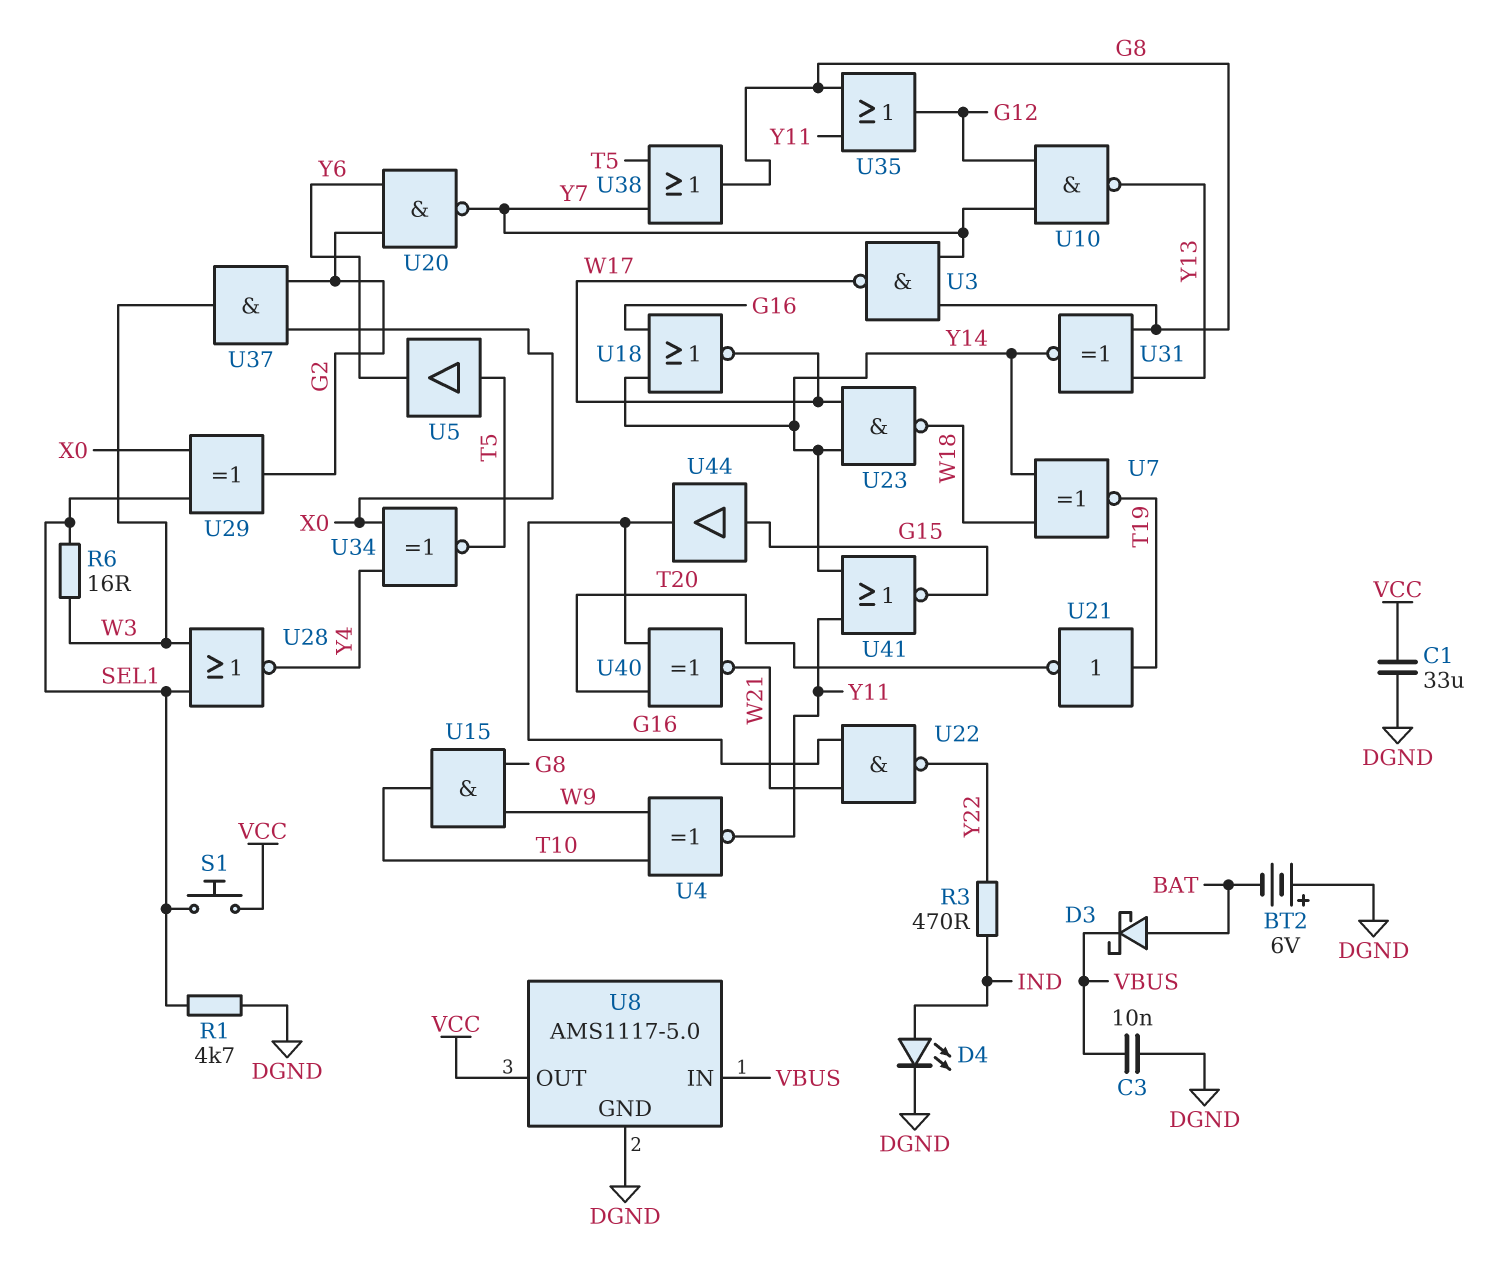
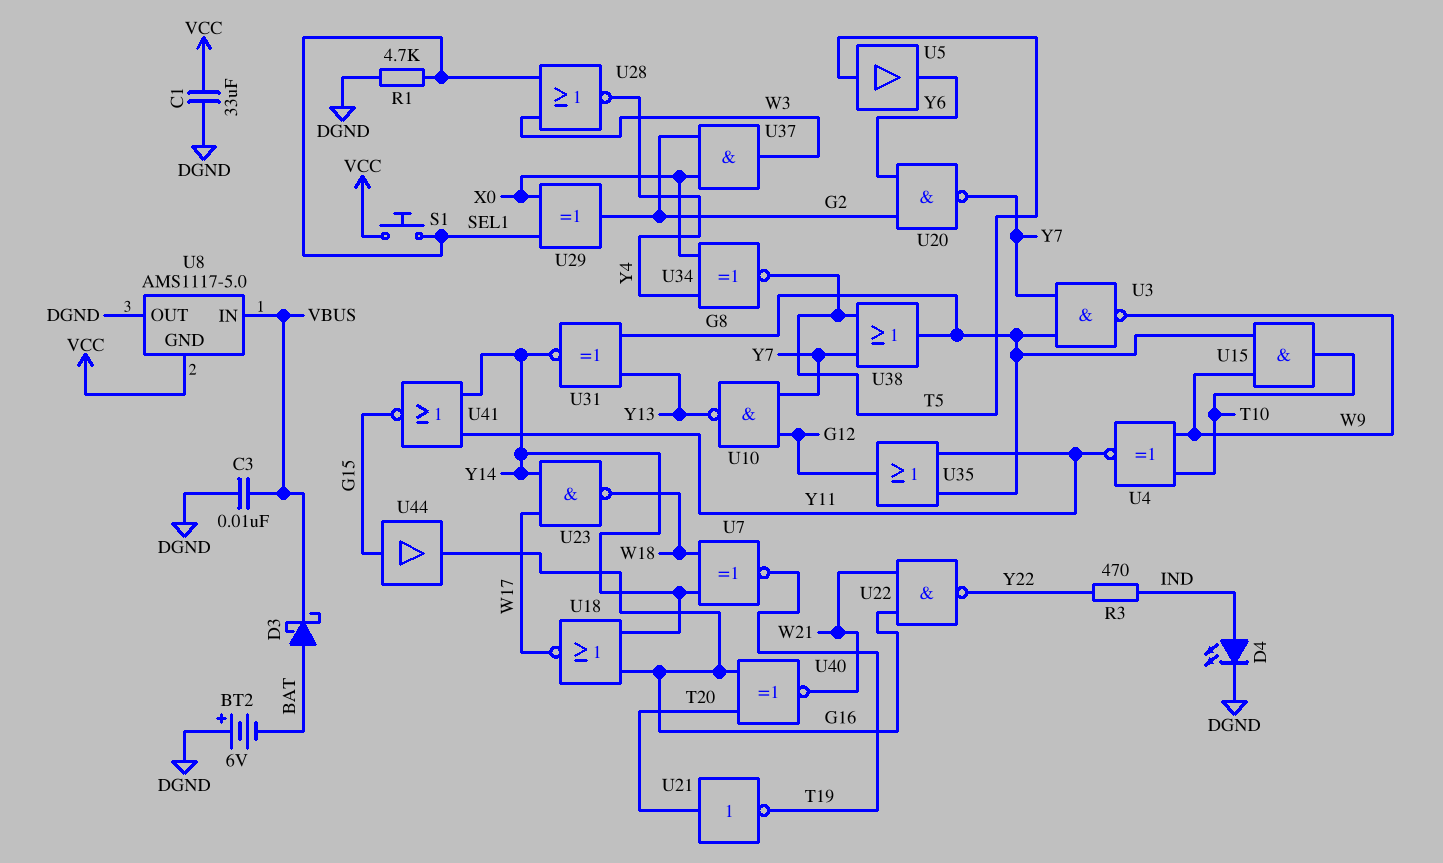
R6: 16 (SEL1, W3) -> none
U3: NAND (in G8, in Y7, out W17) -> NAND (in G8, in Y7, out W9)
U8 pin GND: DGND -> VCC
U8 pin OUT: VCC -> DGND
U21: NOT (in T19, out T20) -> NOT (in T20, out T19)

